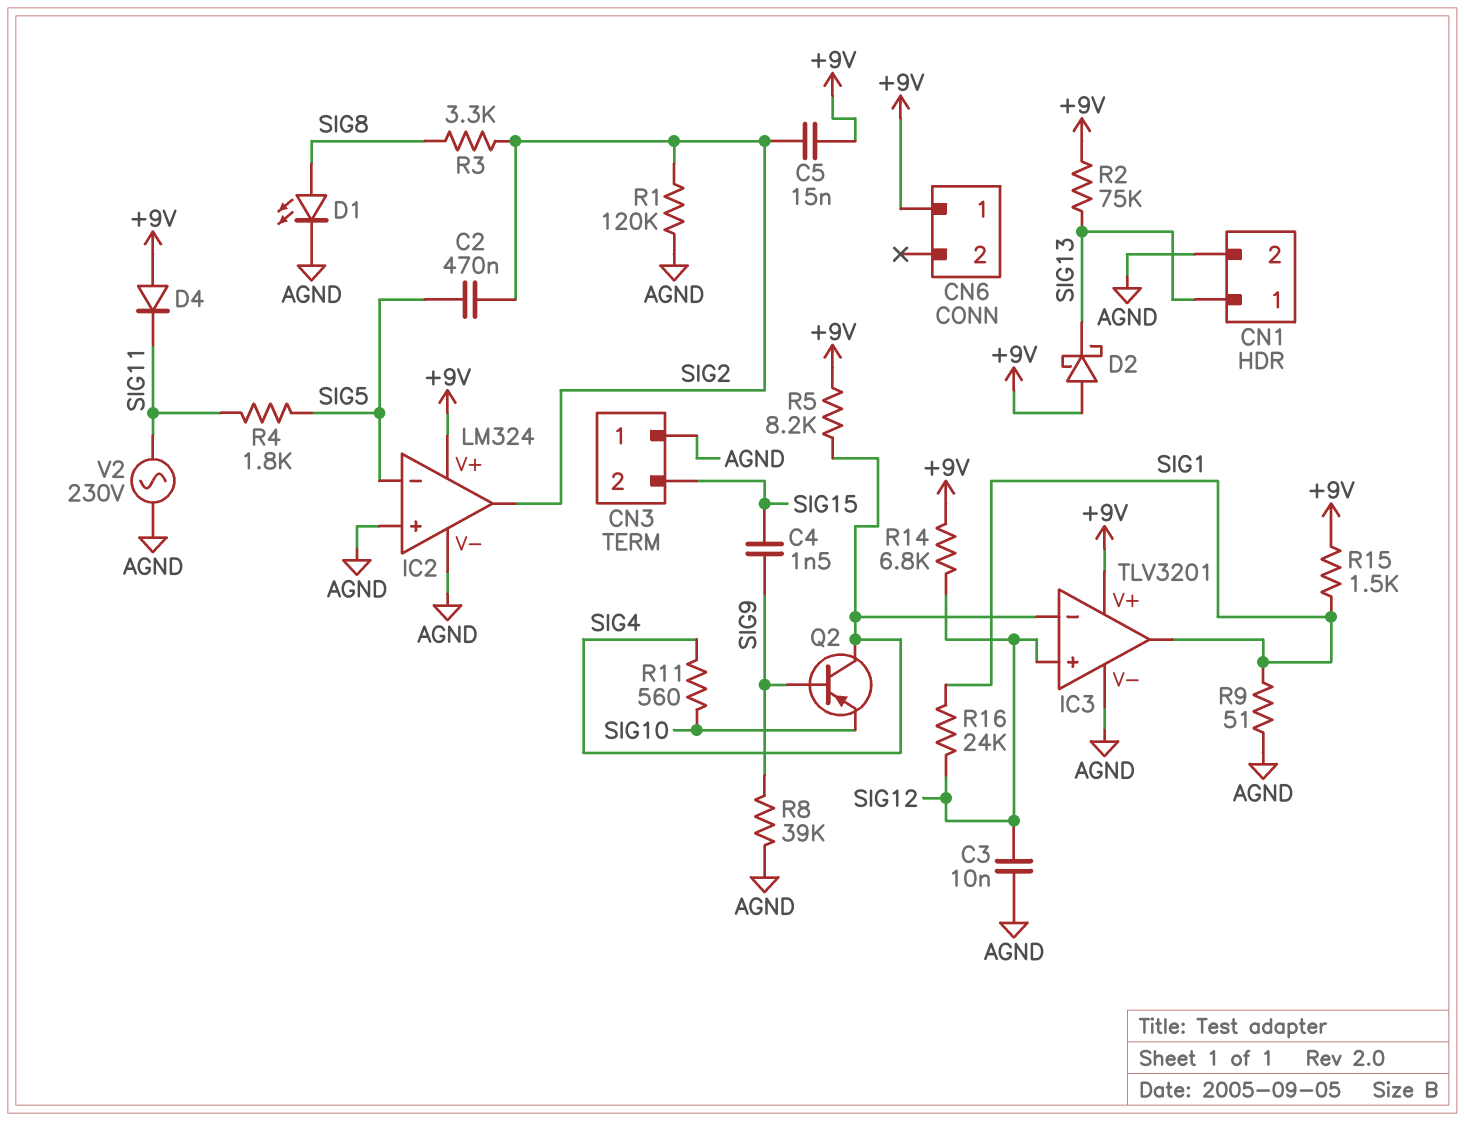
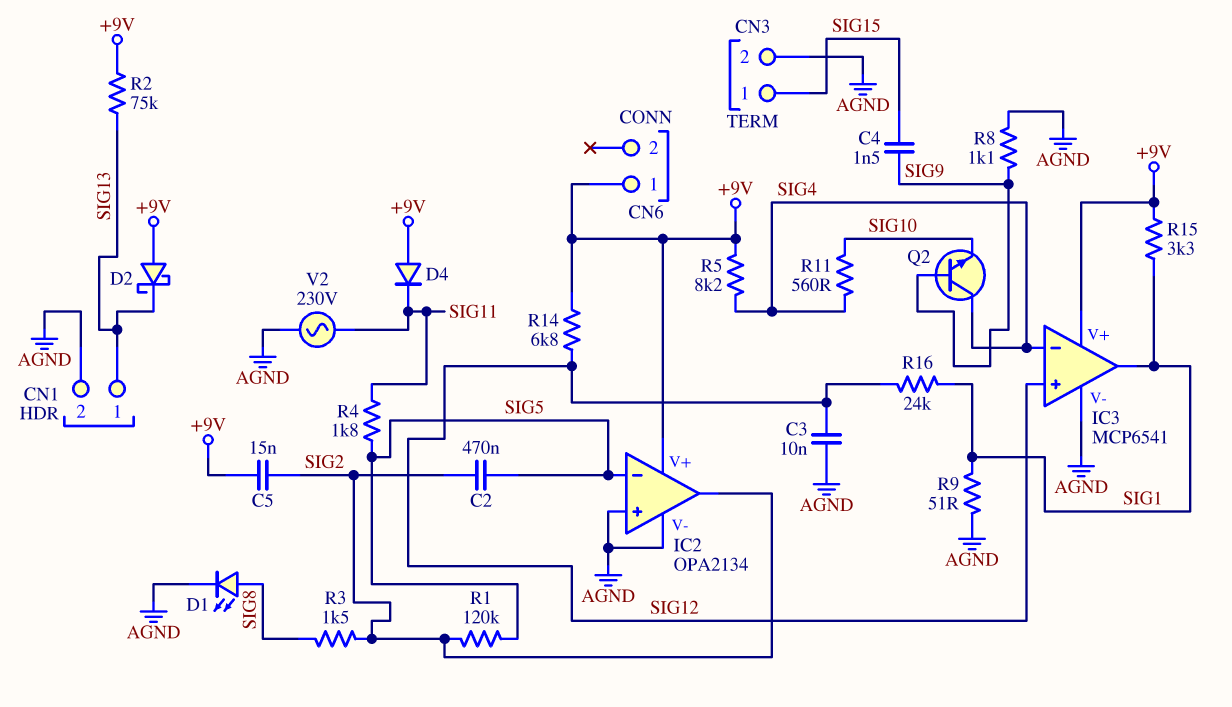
CN3 pin 1: AGND -> SIG15
CN3 pin 2: SIG15 -> AGND
IC2: LM324 -> OPA2134
IC3: TLV3201 -> MCP6541
Q2: PNP (B SIG9, C SIG4, E SIG10) -> NPN (B SIG9, C SIG4, E SIG10)
R1: 120k (AGND, SIG2) -> 120k (SIG2, SIG5)
R3: 3.3k (SIG2, SIG8) -> 1.5k (SIG2, SIG8)
R8: 39k (AGND, SIG9) -> 1.1k (AGND, SIG9)
R15: 1.5k (+9V, SIG1) -> 3.3k (+9V, SIG1)

